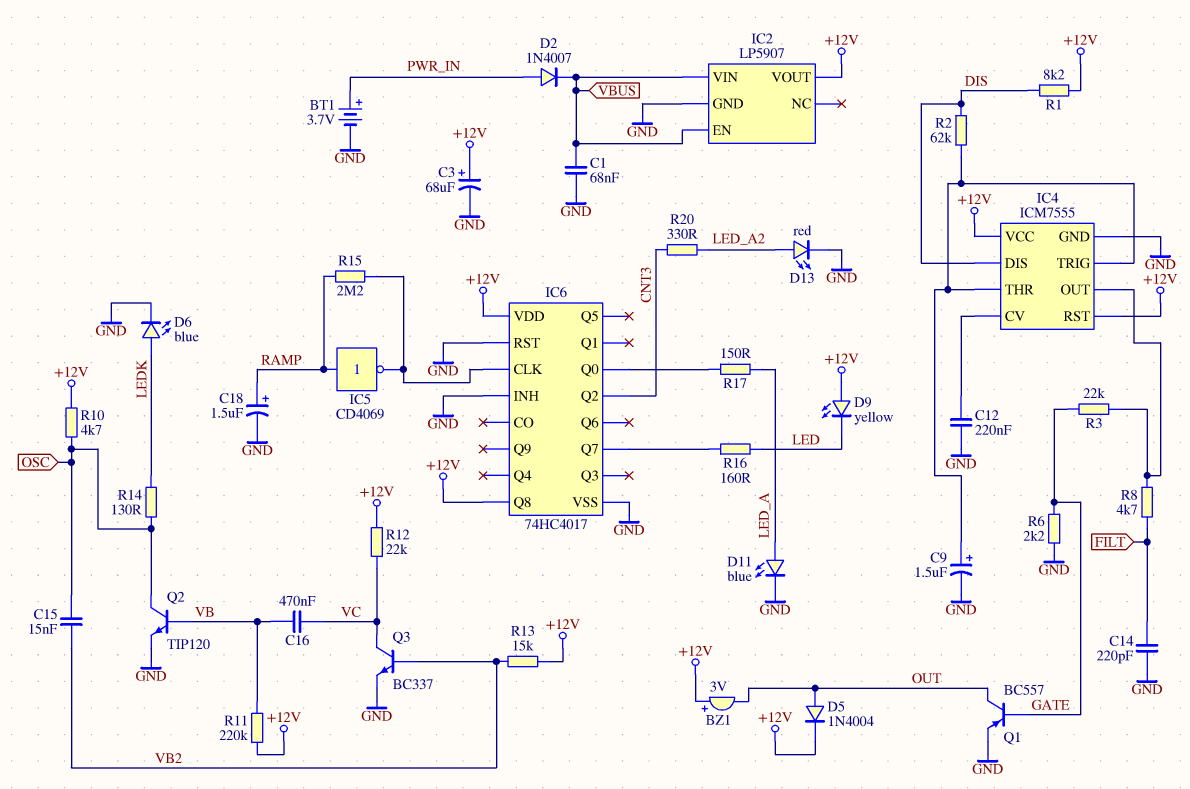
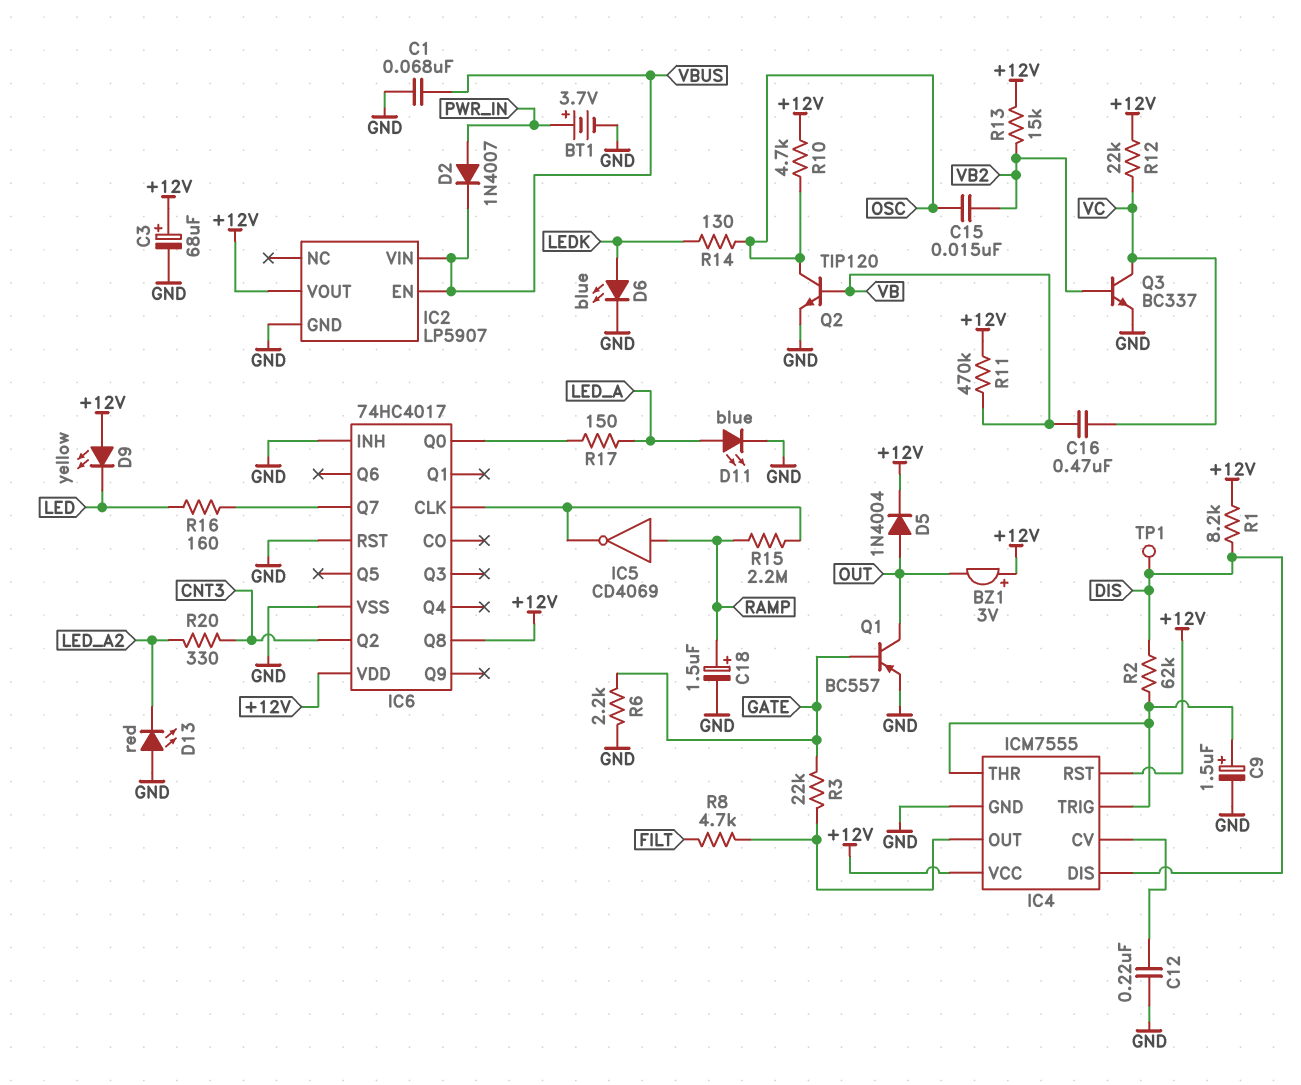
C14: 220pF (FILT, GND) -> none
D13: LED red (A LED_A2, K GND) -> LED red (A GND, K LED_A2)
R11: 220k (+12V, VB) -> 470k (+12V, VB)
TP1: none -> test point (DIS)

